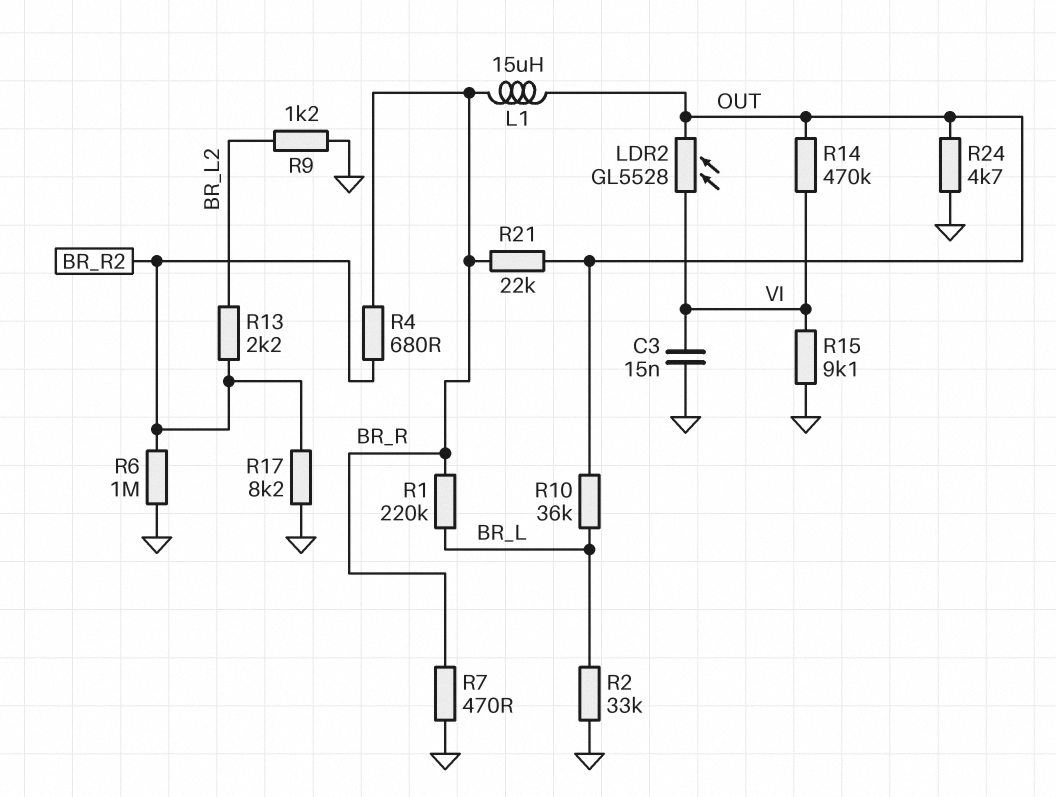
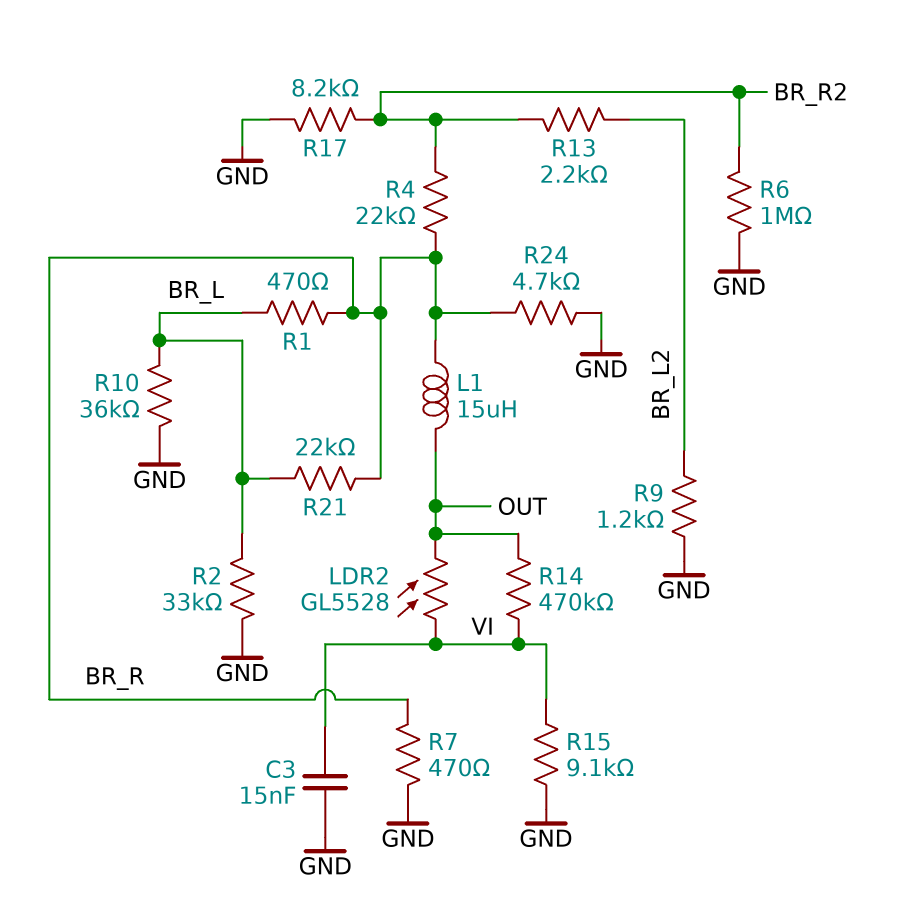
R1: 220k (BR_L, BR_R) -> 470 (BR_L, BR_R)
R4: 680 (BR_R, BR_R2) -> 22k (BR_R, BR_R2)
R10: 36k (BR_L, OUT) -> 36k (BR_L, GND)
R21: 22k (BR_R, OUT) -> 22k (BR_L, BR_R)
R24: 4.7k (GND, OUT) -> 4.7k (BR_R, GND)

